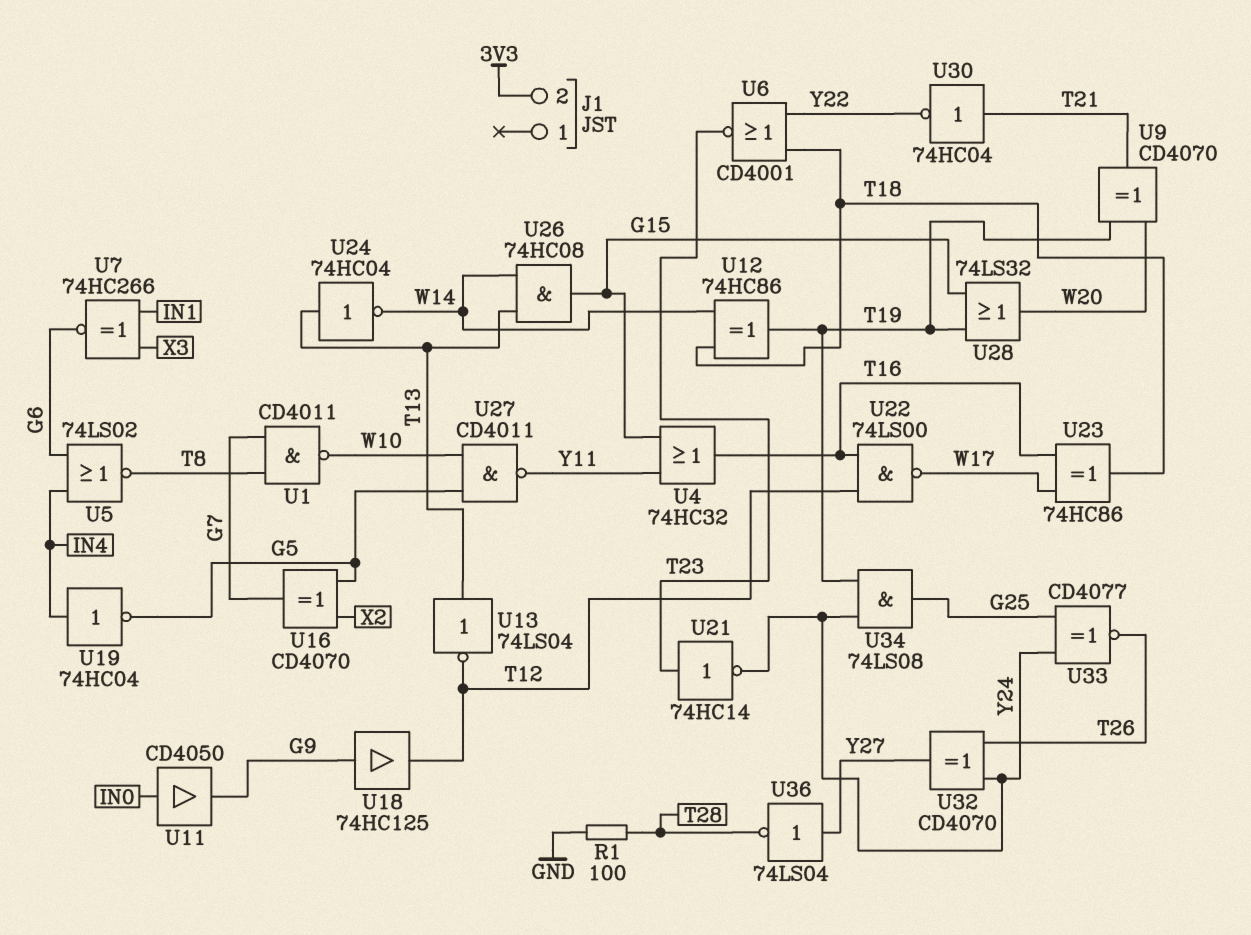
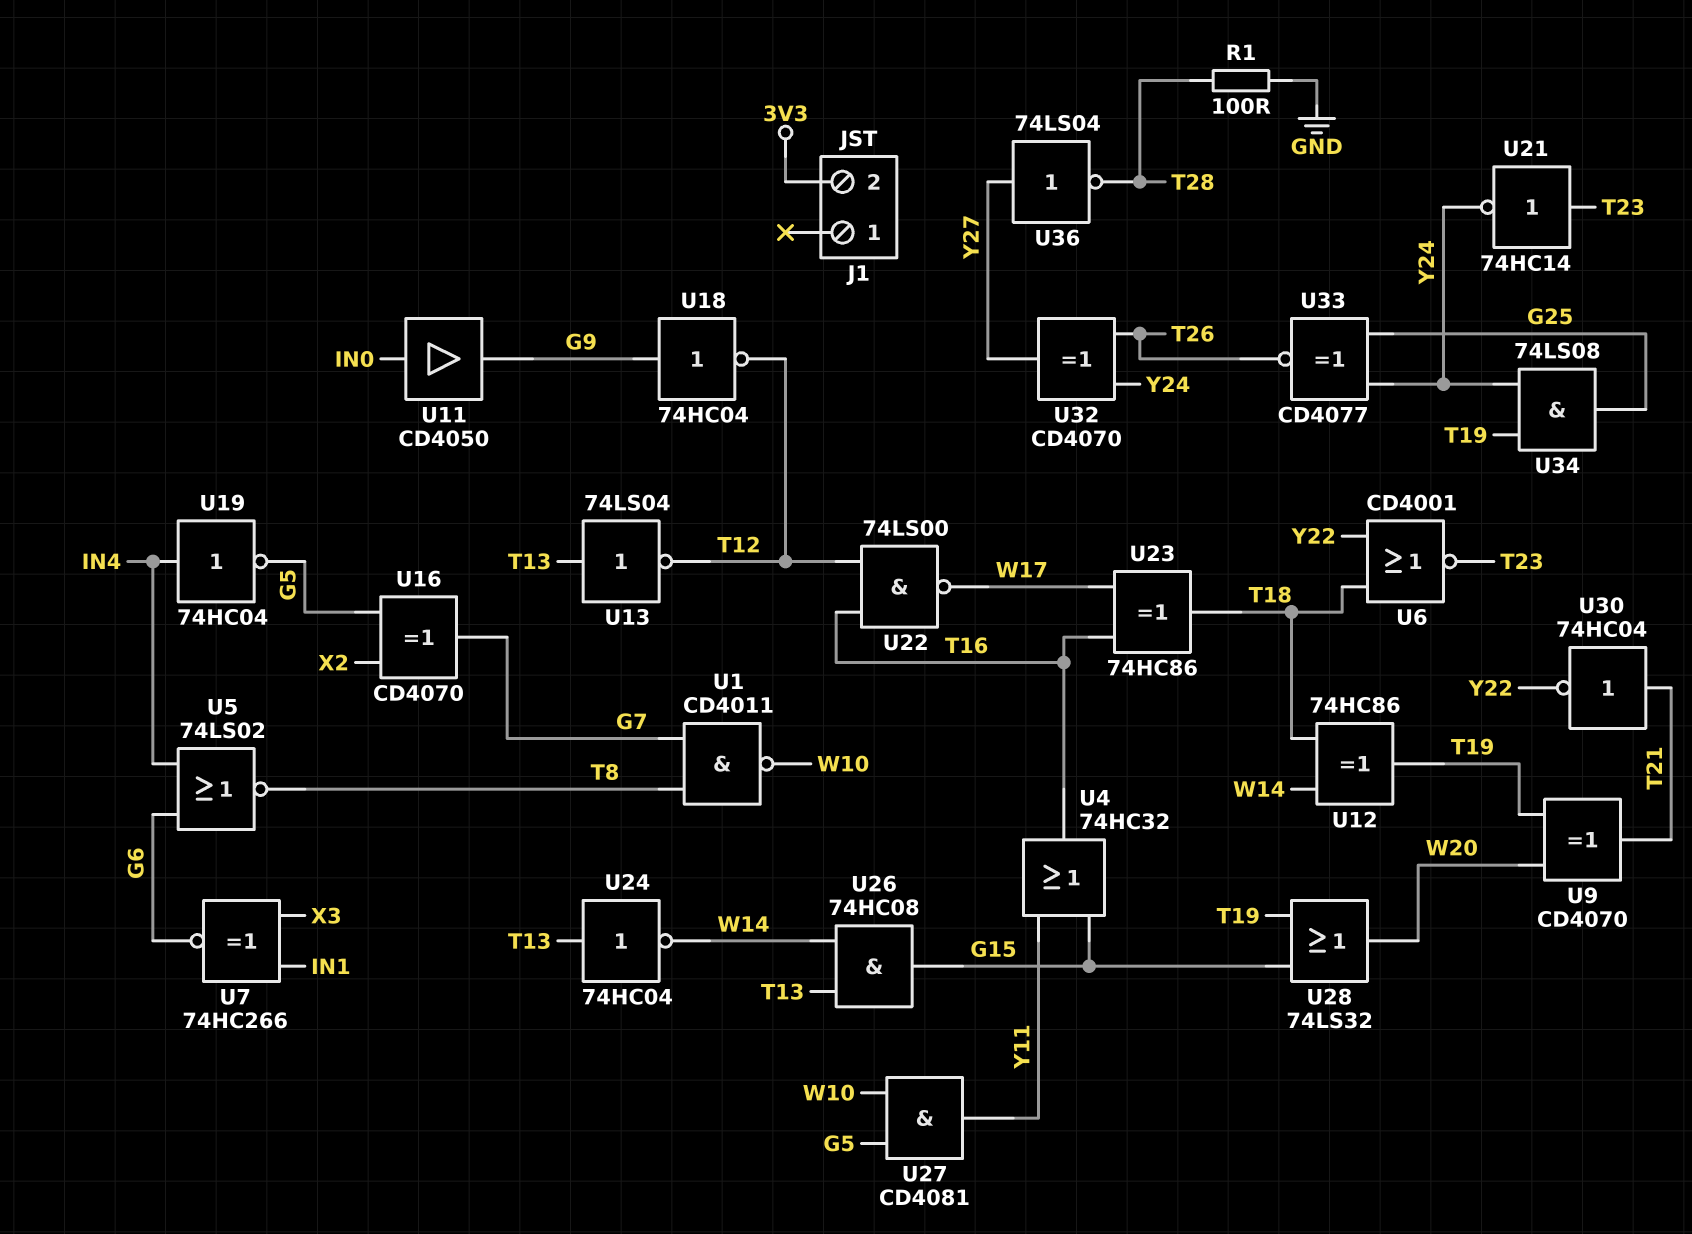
U18: buffer 74HC125 (in G9, out T12) -> NOT 74HC04 (in G9, out T12)
U27: NAND CD4011 (in G5, in W10, out Y11) -> AND CD4081 (in G5, in W10, out Y11)

